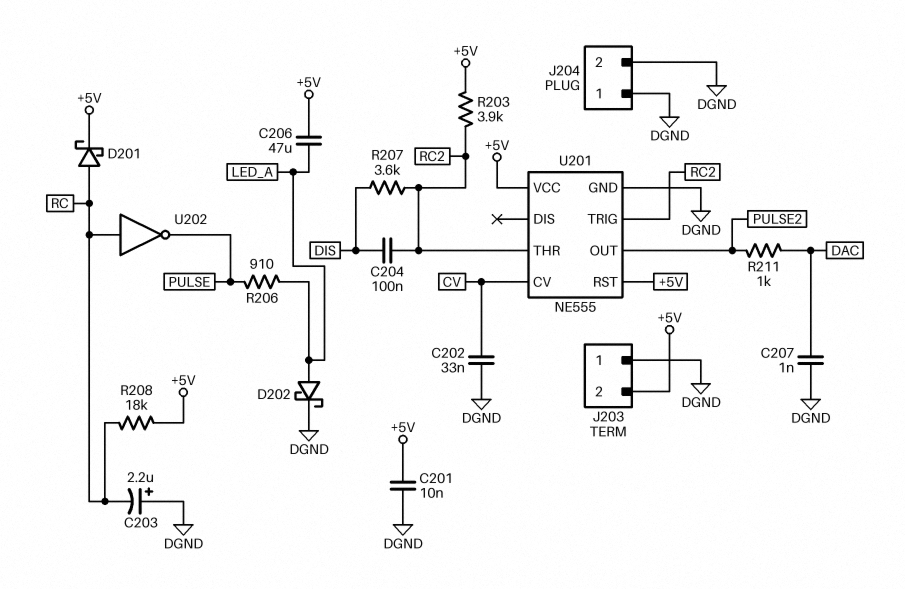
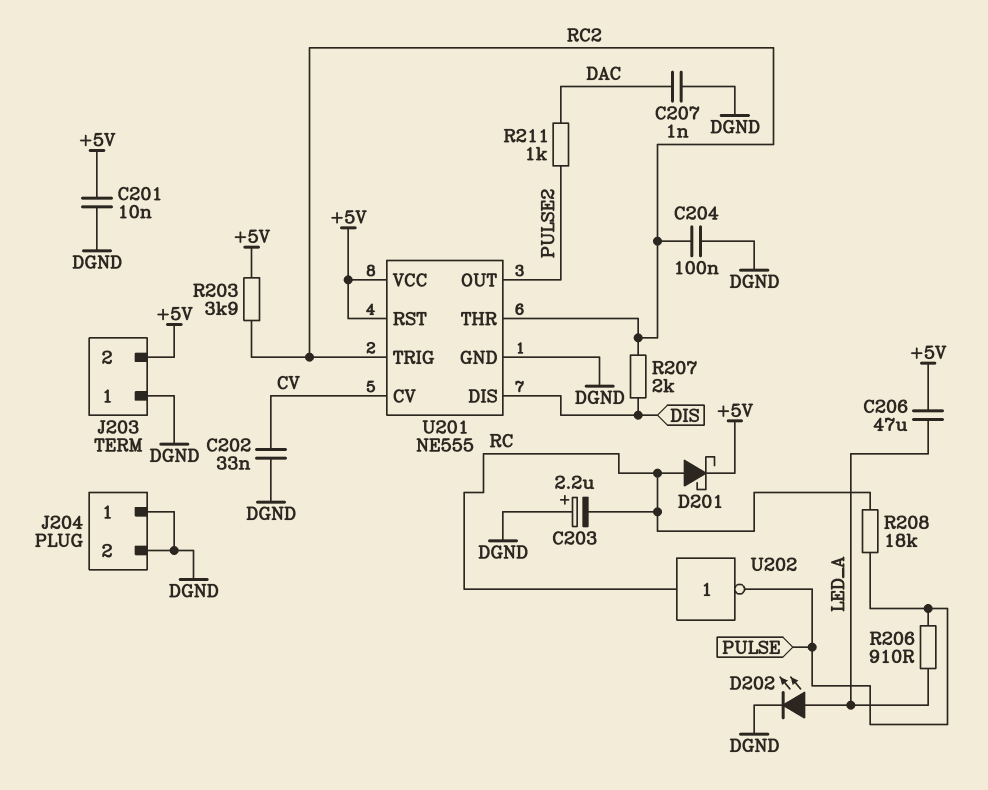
C204: 100nF (DIS, RC2) -> 100nF (DGND, RC2)
D202: schottky (A LED_A, K DGND) -> LED (A LED_A, K DGND)
R207: 3.6k (DIS, RC2) -> 2k (DIS, RC2)
R208: 18k (+5V, RC) -> 18k (PULSE, RC)
U201 pin DIS: none -> DIS

